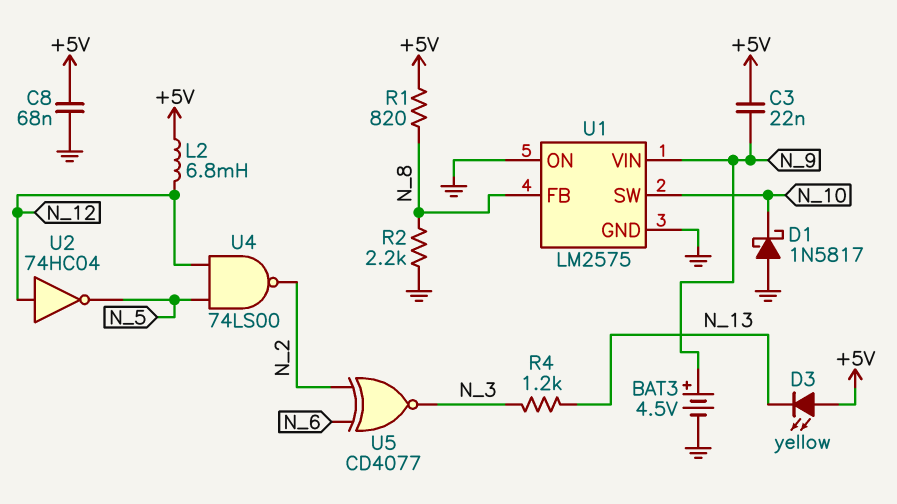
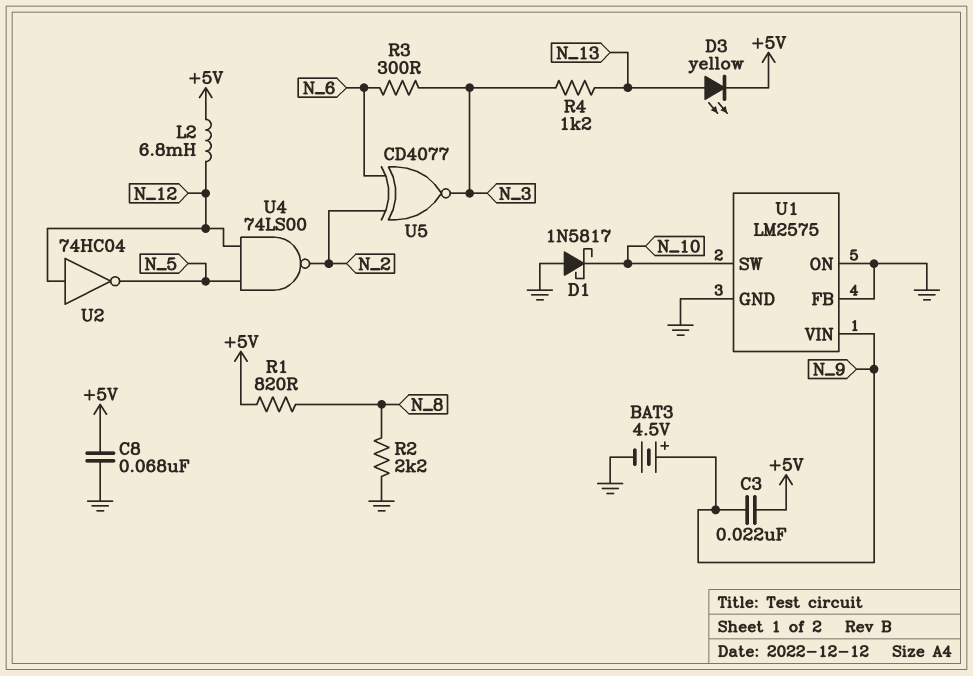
D3: LED yellow (A +5V, K N_13) -> LED yellow (A N_13, K +5V)
R3: none -> 300 (N_3, N_6)
U1 pin FB: N_8 -> GND

